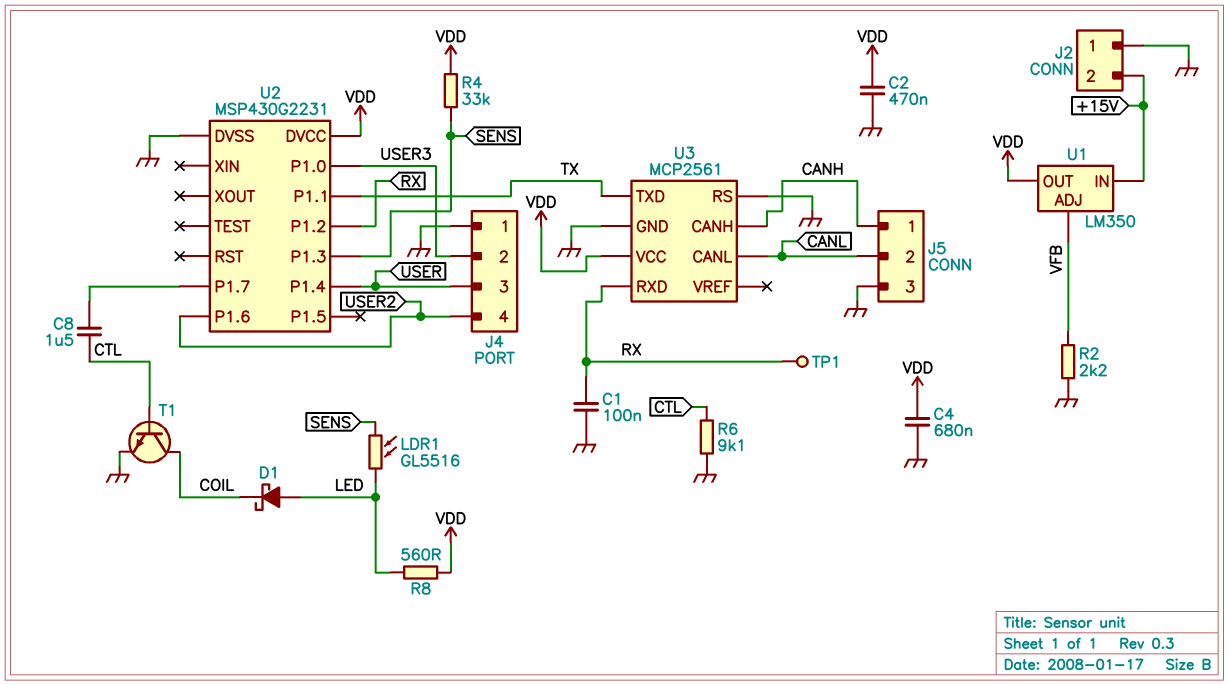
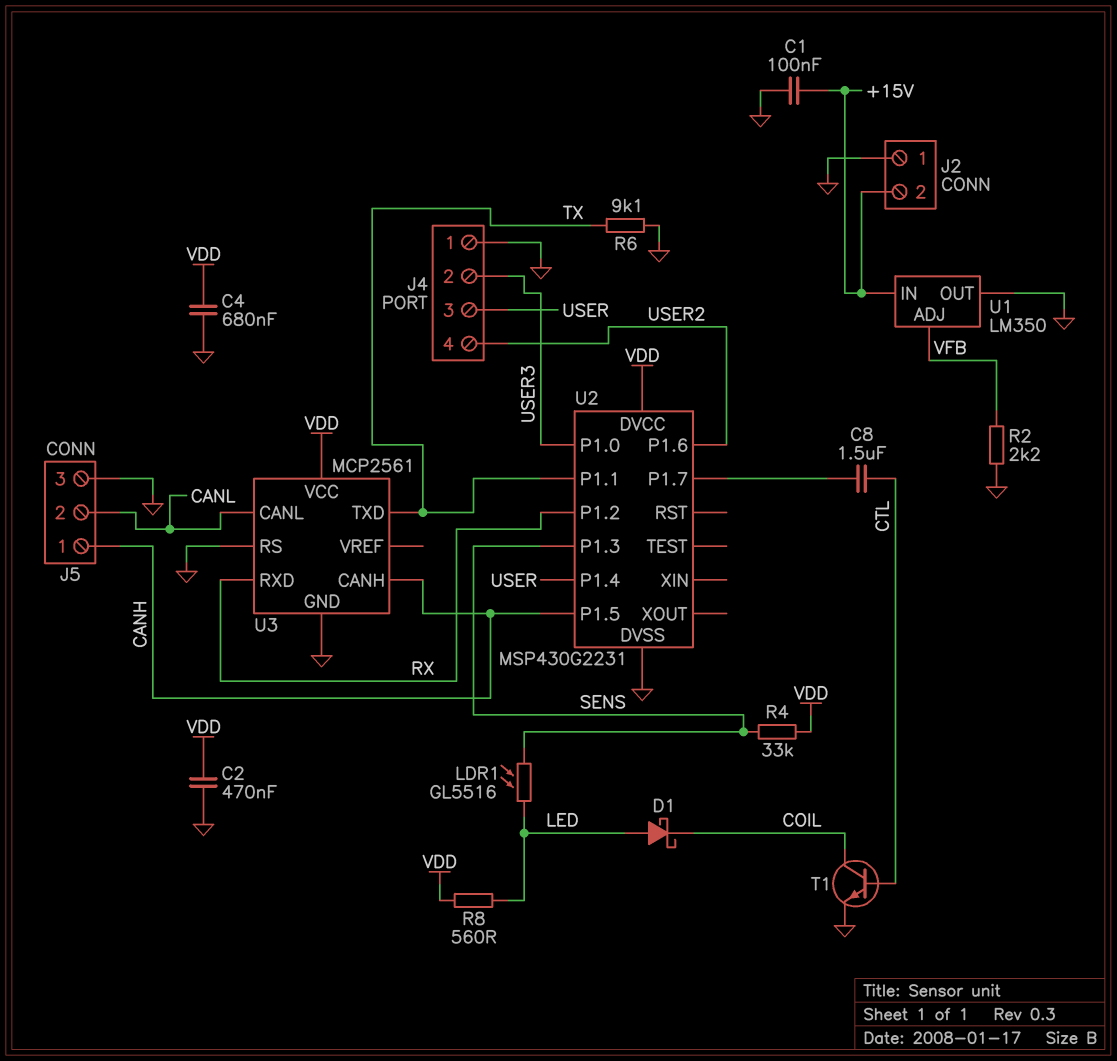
C1: 100nF (GND, RX) -> 100nF (+15V, GND)
R6: 9.1k (CTL, GND) -> 9.1k (GND, TX)
TP1: test point (RX) -> none
U1 pin OUT: VDD -> GND
U2 pin P1.5: none -> CANH

